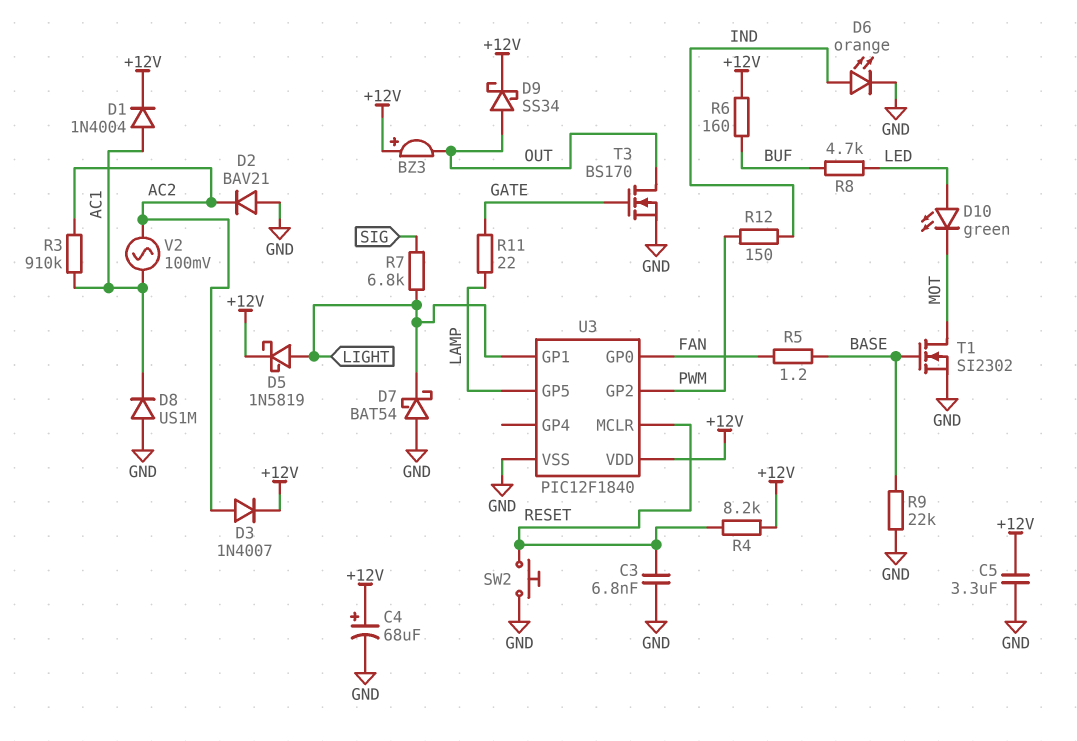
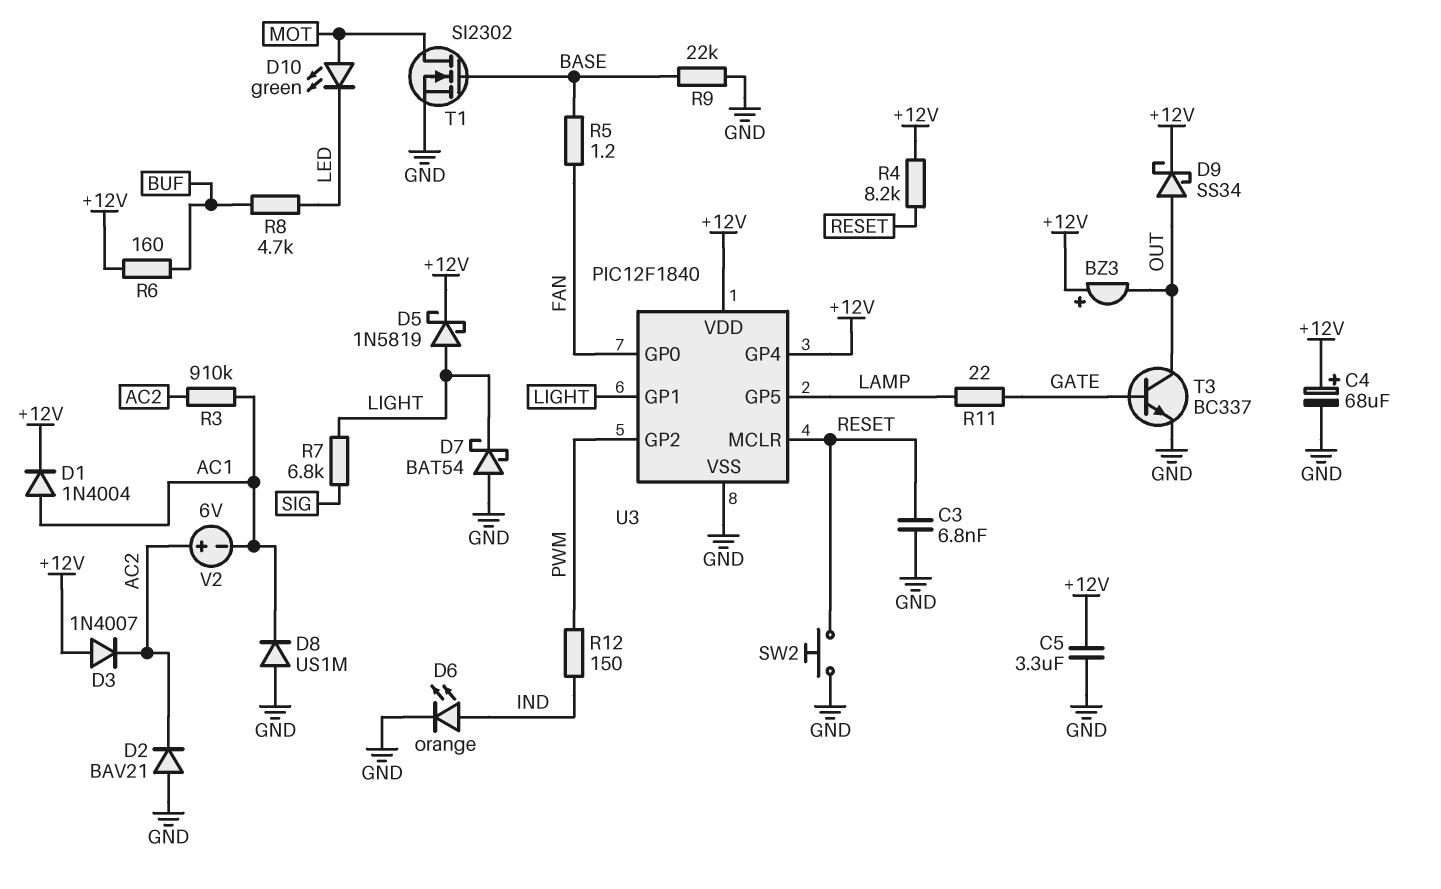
D3: diode 1N4007 (A AC2, K +12V) -> diode 1N4007 (A +12V, K AC2)
D10: LED green (A LED, K MOT) -> LED green (A MOT, K LED)
T3: NMOS BS170 (G GATE, D OUT, S GND) -> NPN BC337 (B GATE, C OUT, E GND)
U3 pin GP4: none -> +12V
V2: AC 100mV (AC1, AC2) -> 6V (plus AC2, minus AC1)

